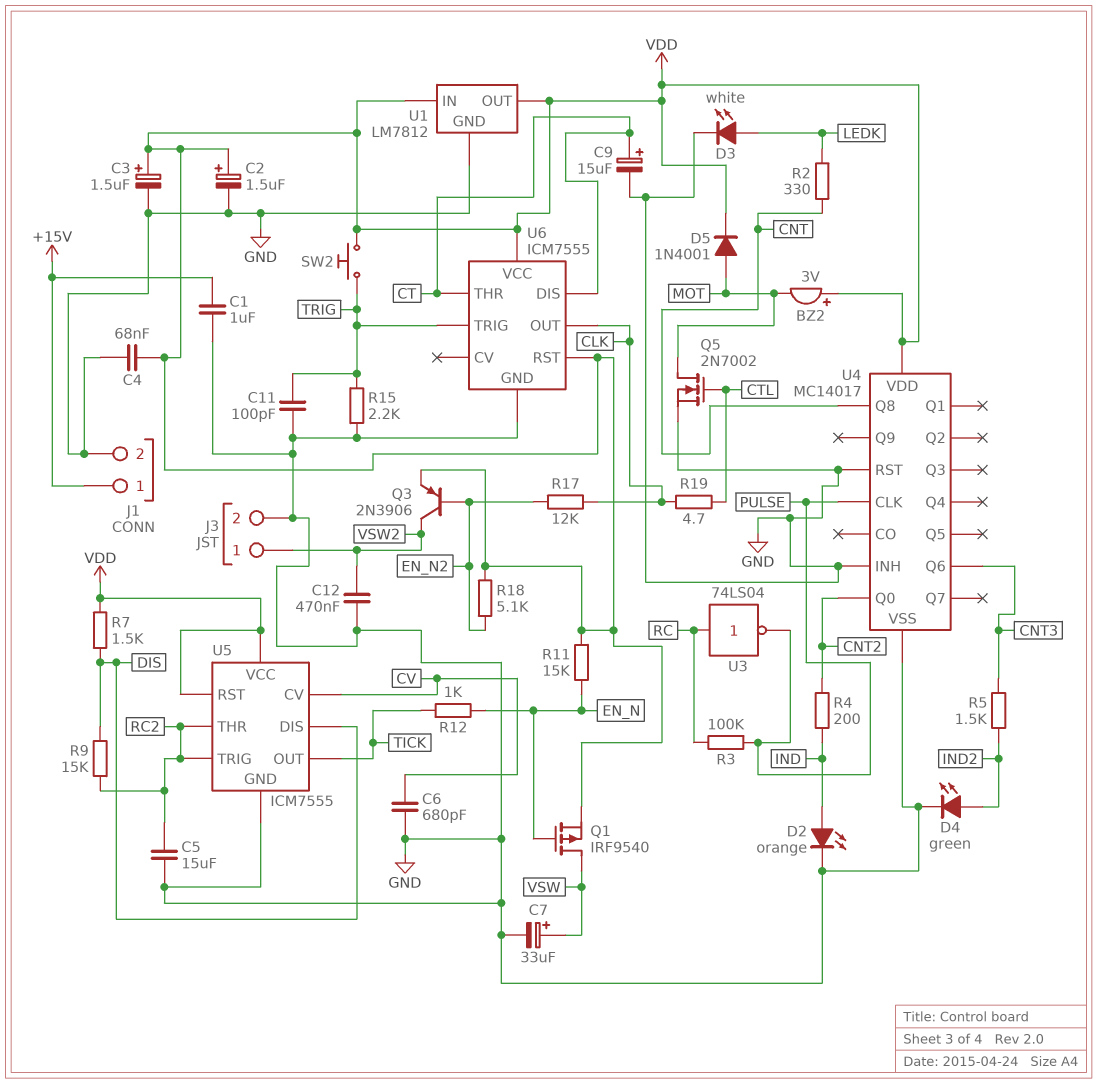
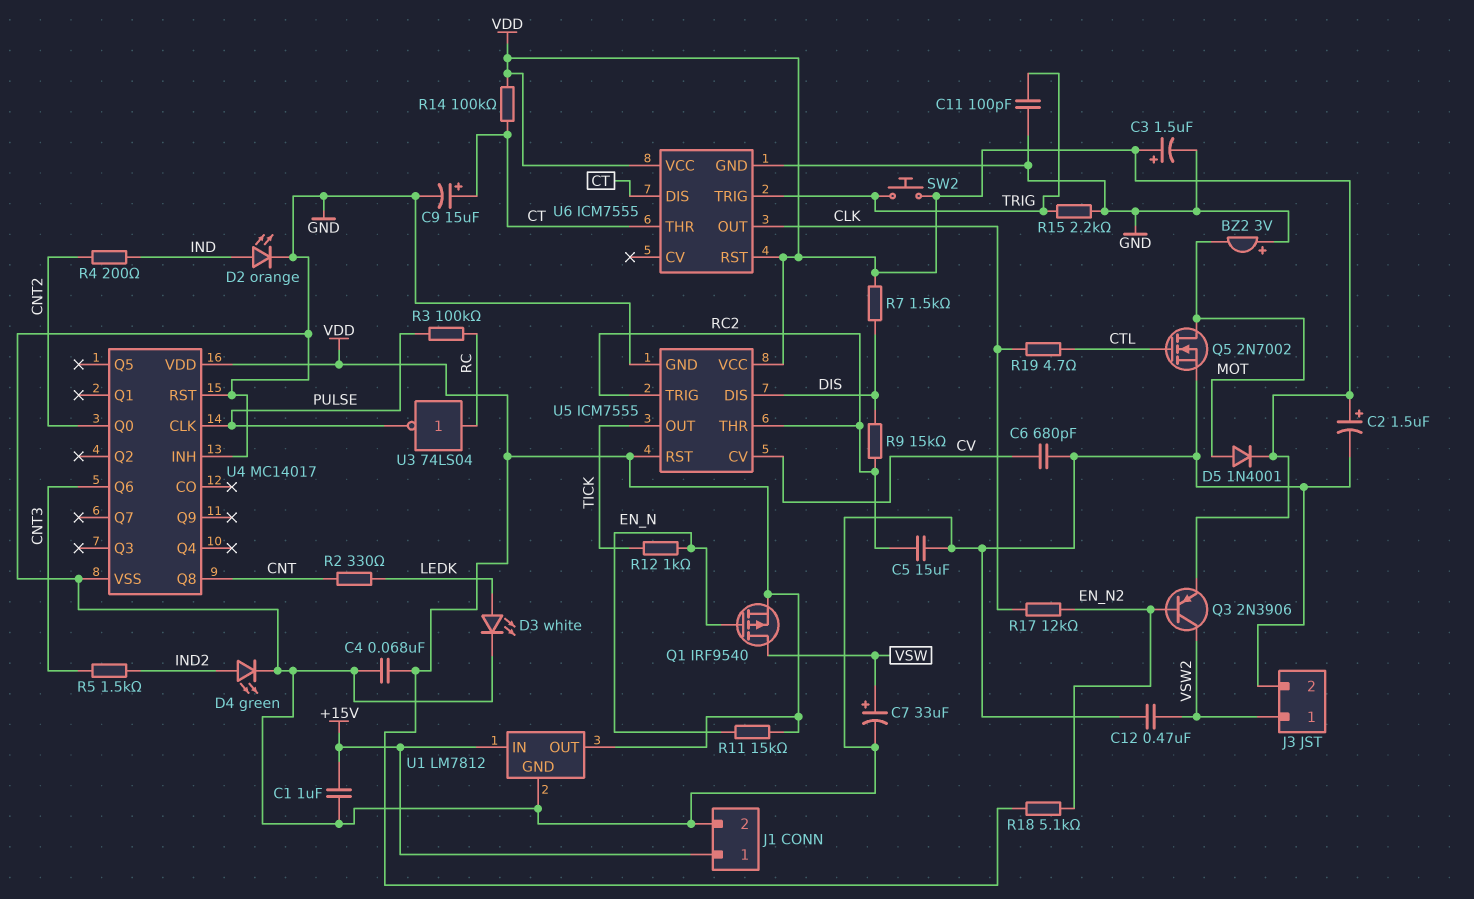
BZ2: buzzer 3V (plus VDD, minus MOT) -> buzzer 3V (plus GND, minus MOT)
R14: none -> 100k (CT, VDD)
U1 pin IN: VDD -> +15V

